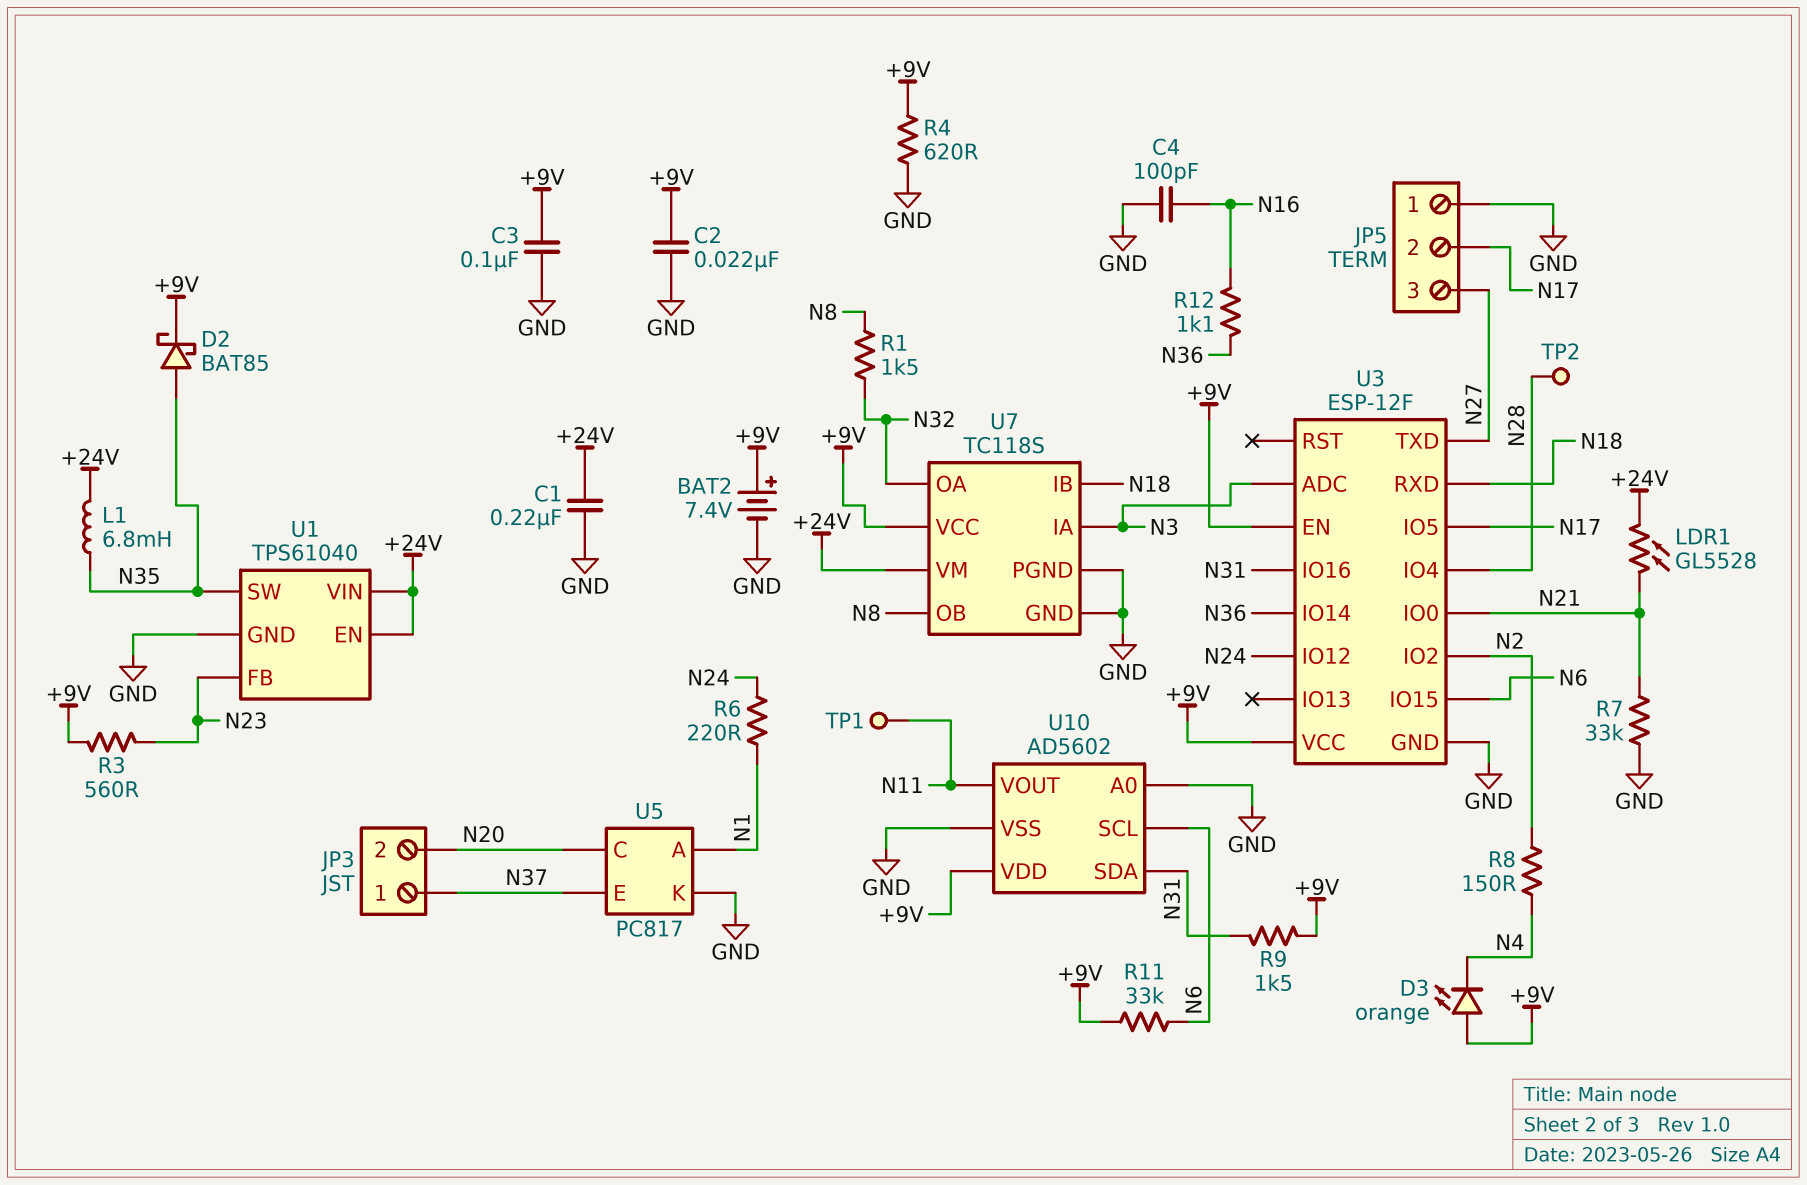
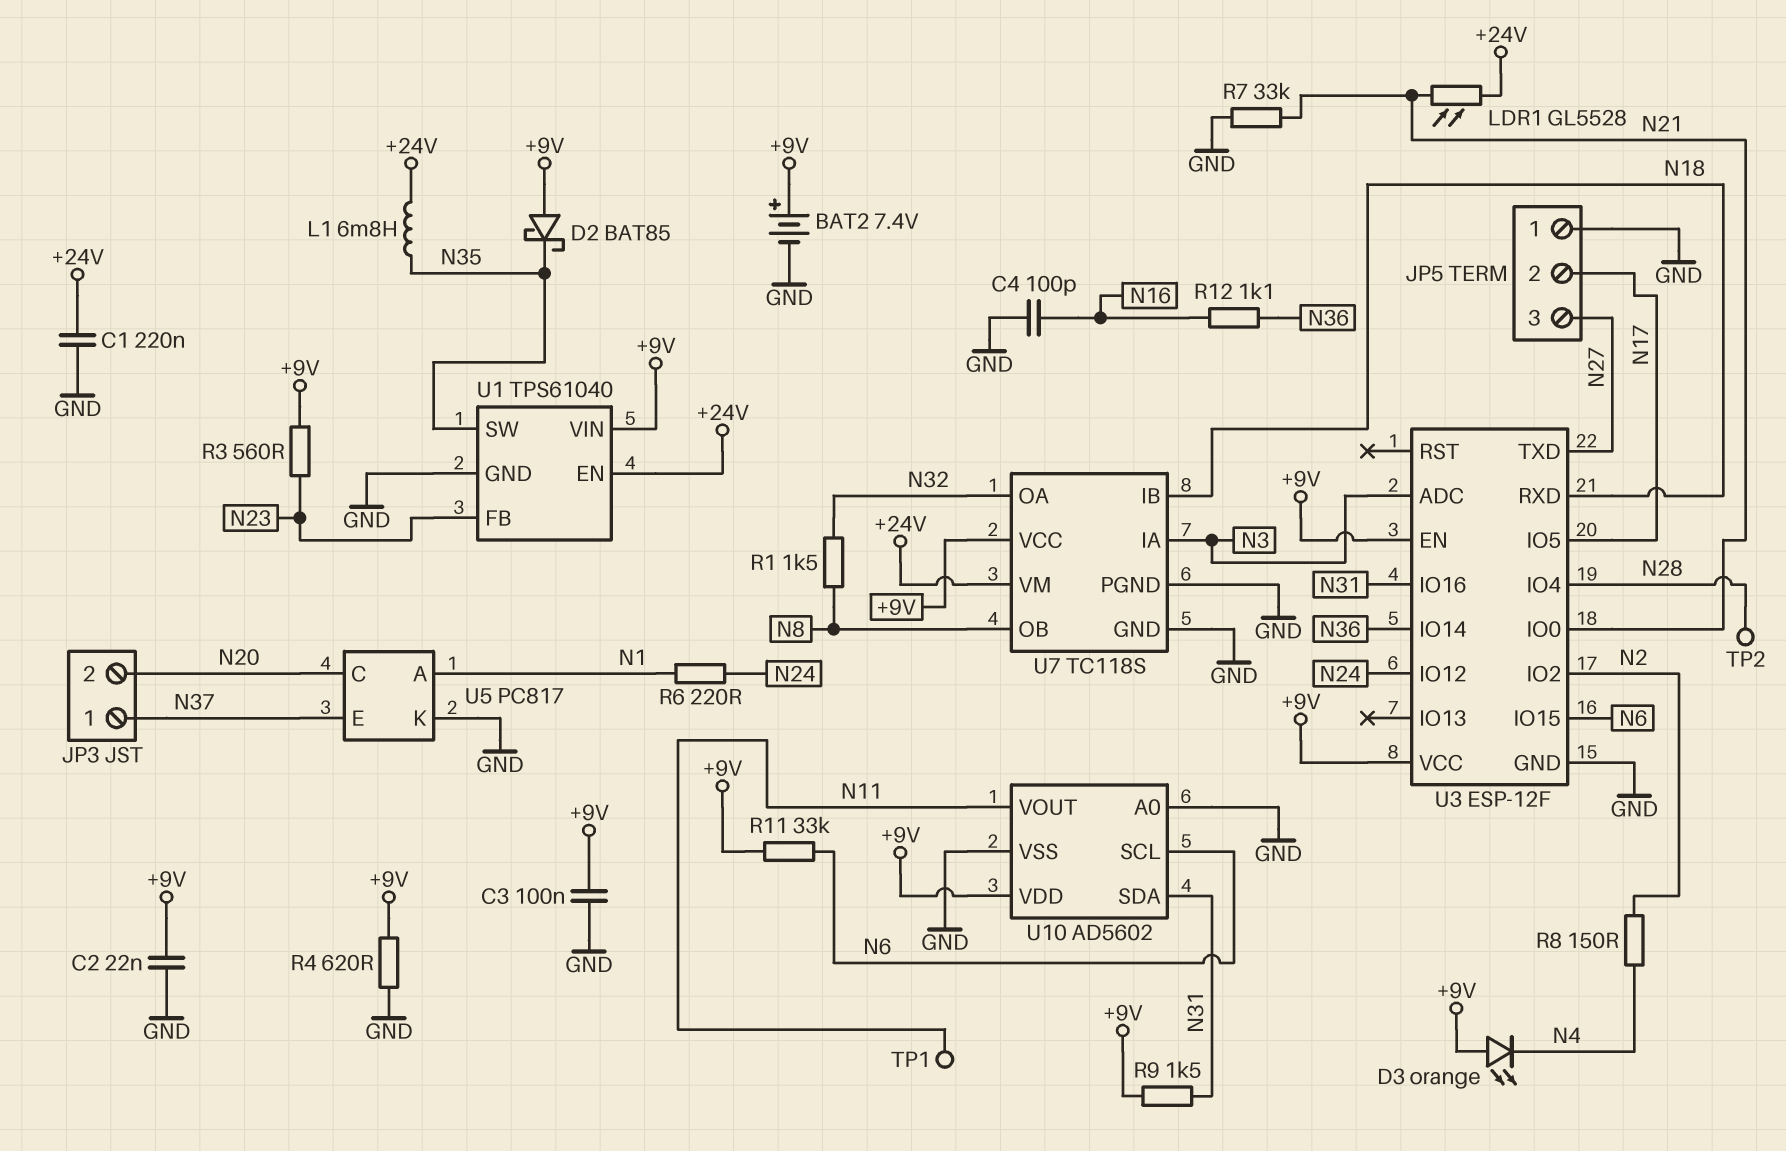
D2: schottky BAT85 (A N35, K +9V) -> schottky BAT85 (A +9V, K N35)
U1 pin VIN: +24V -> +9V

